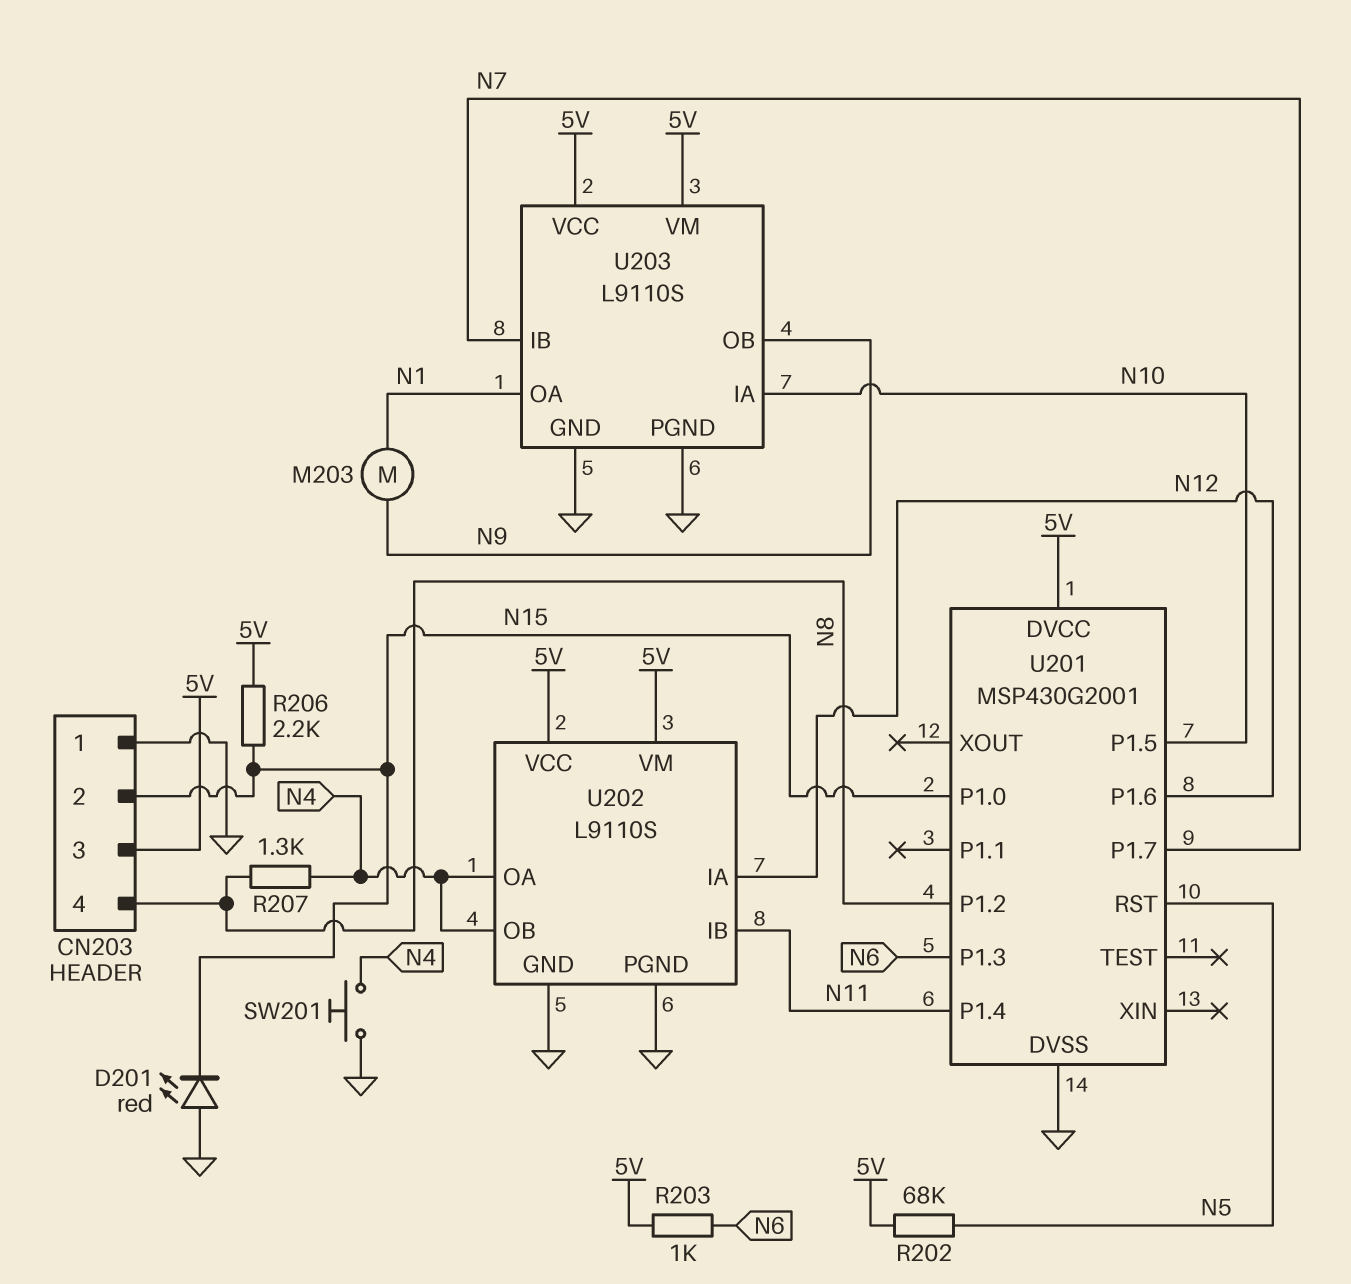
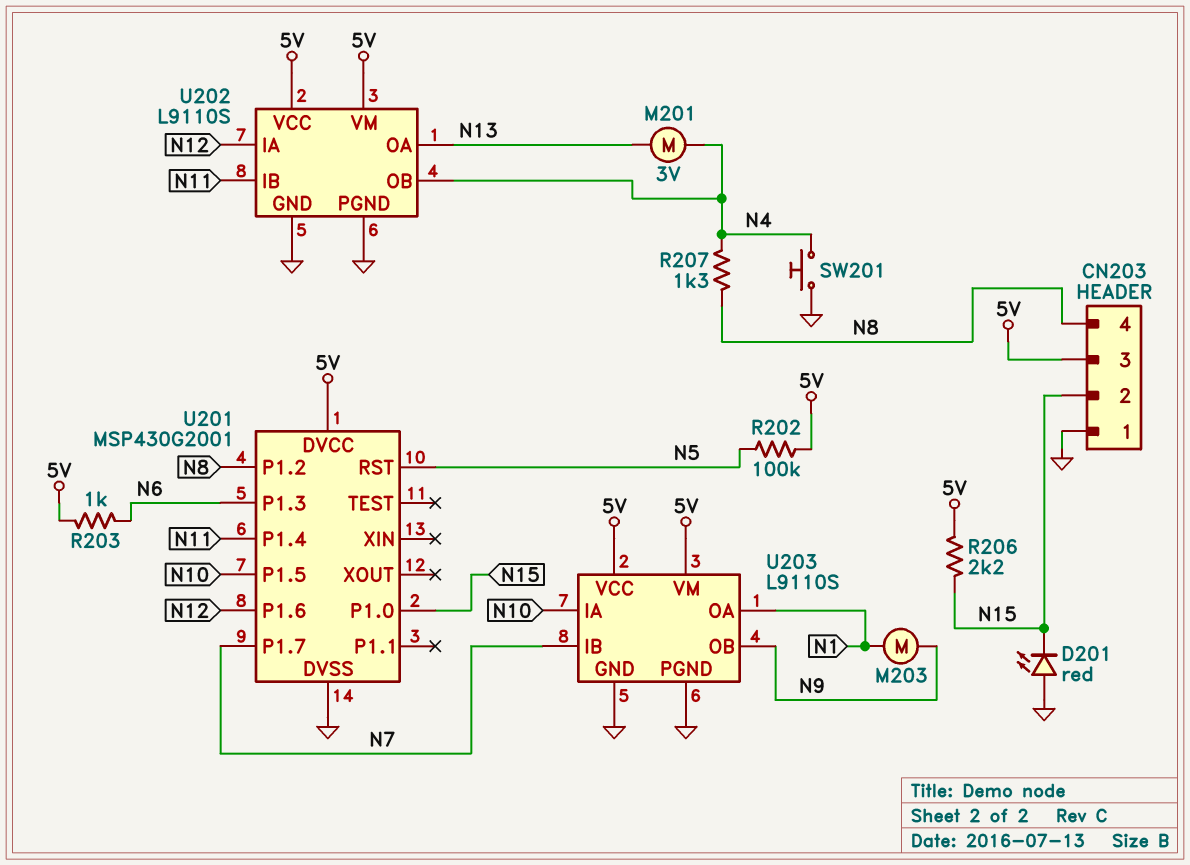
M201: none -> motor 3V (N4, N13)
R202: 68k (5V, N5) -> 100k (5V, N5)
U202 pin OA: N4 -> N13

